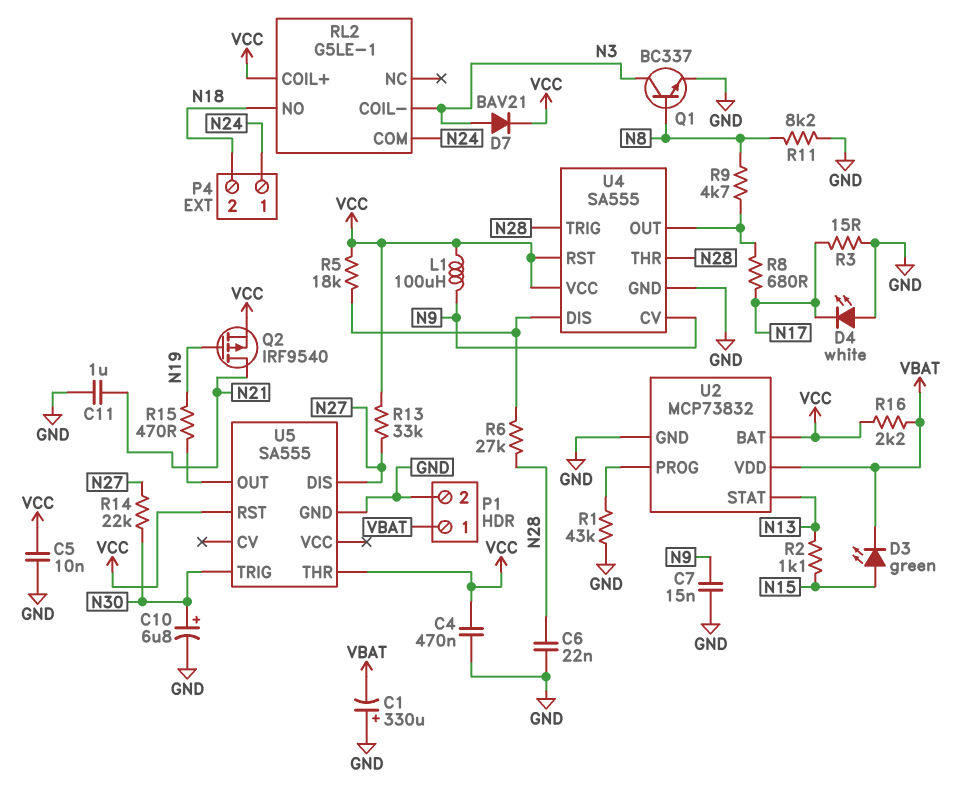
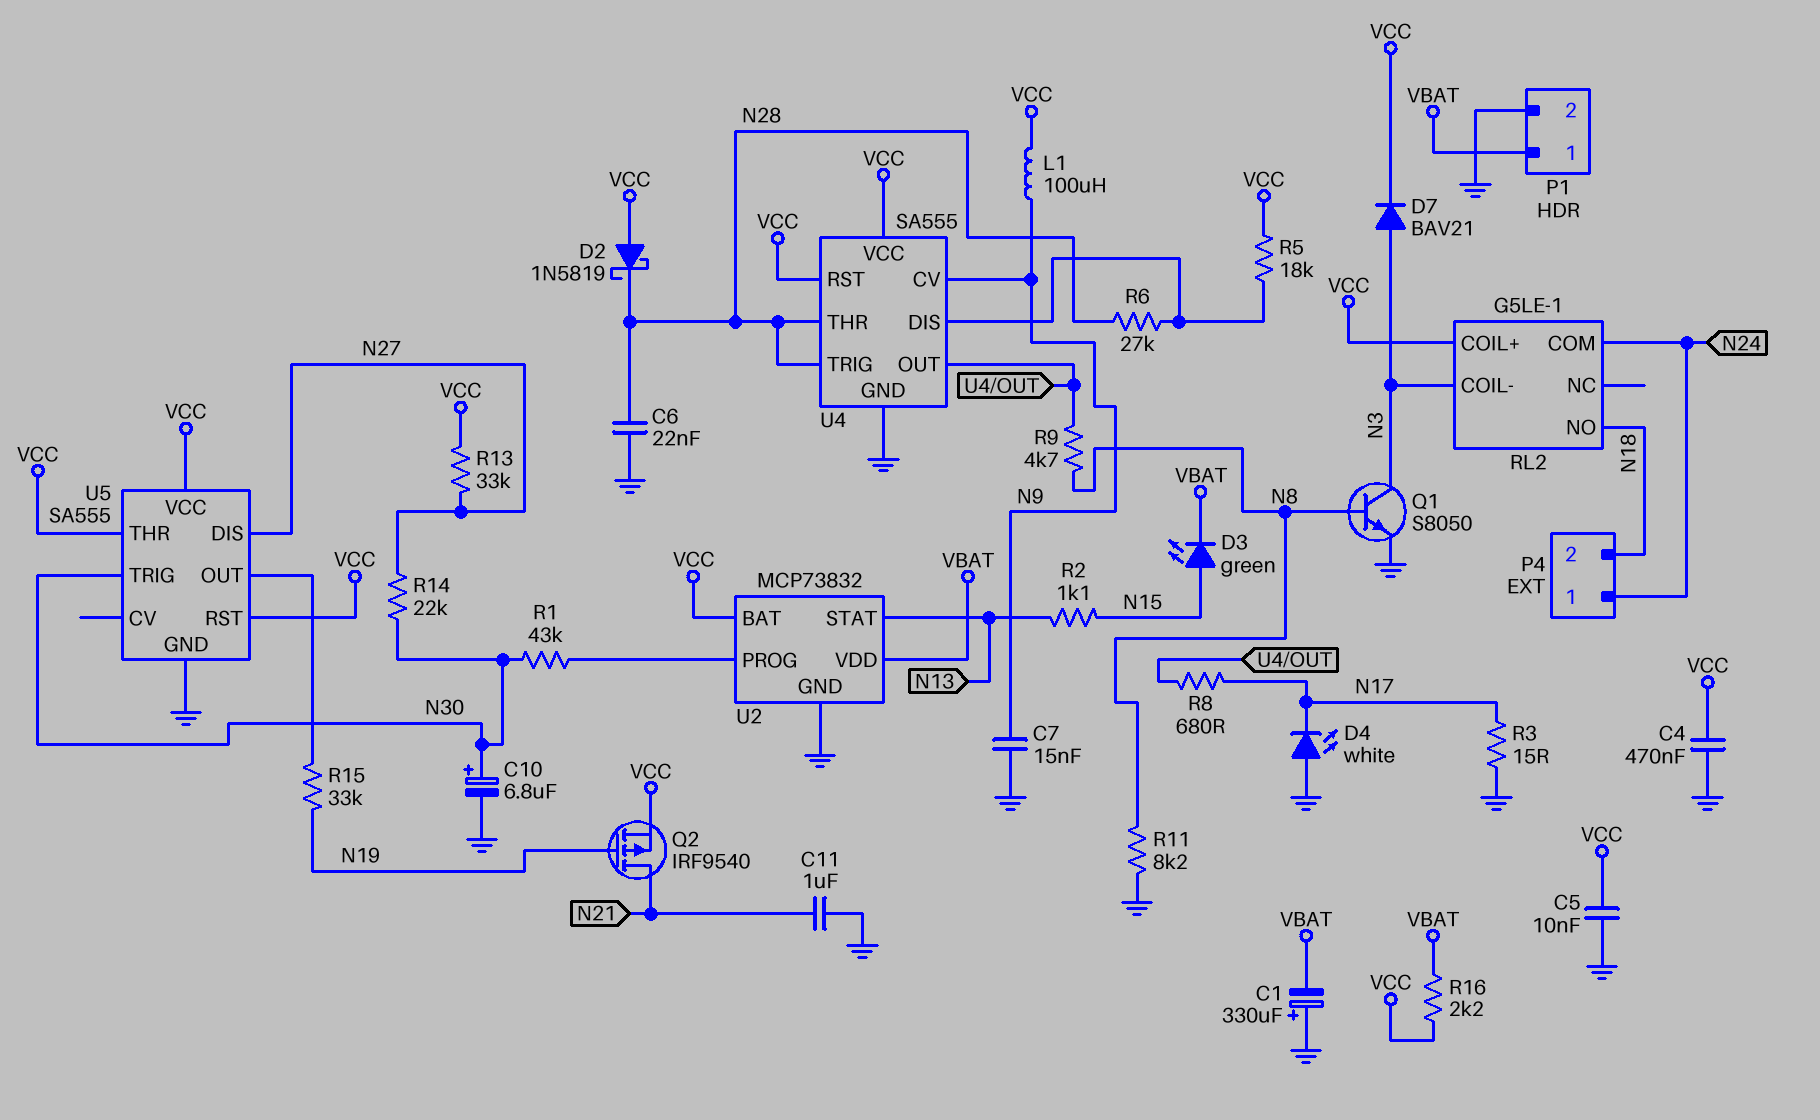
D2: none -> schottky 1N5819 (A VCC, K N28)
Q1: NPN BC337 (B N8, C N3, E GND) -> NPN S8050 (B N8, C N3, E GND)
R1: 43k (GND, U2/PROG) -> 43k (N30, U2/PROG)
R15: 470 (N19, U5/OUT) -> 33k (N19, U5/OUT)
U5 pin VCC: none -> VCC

